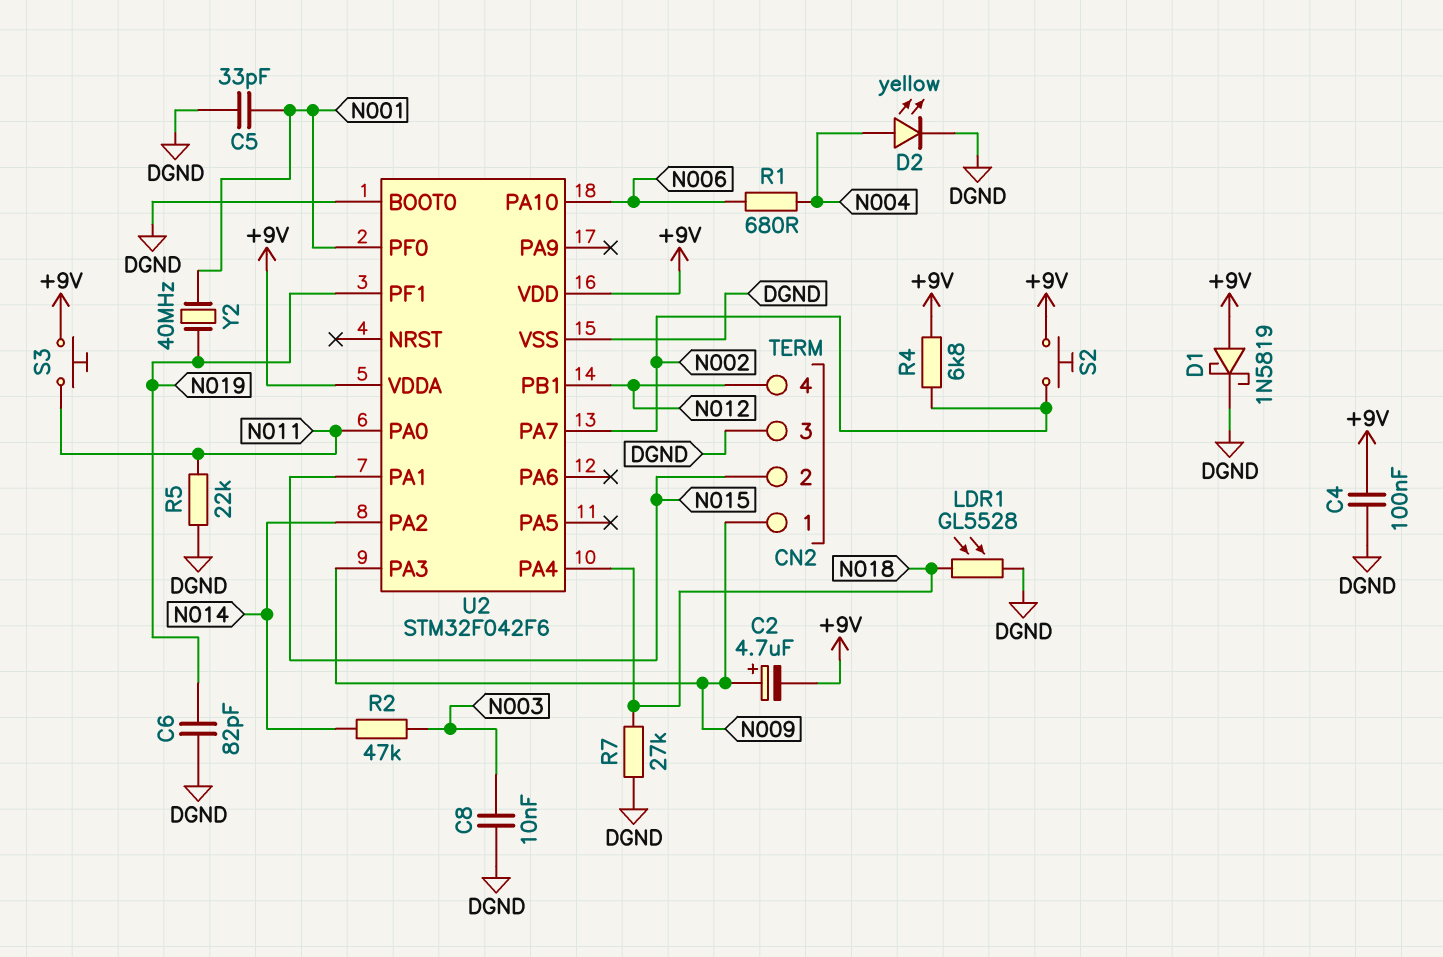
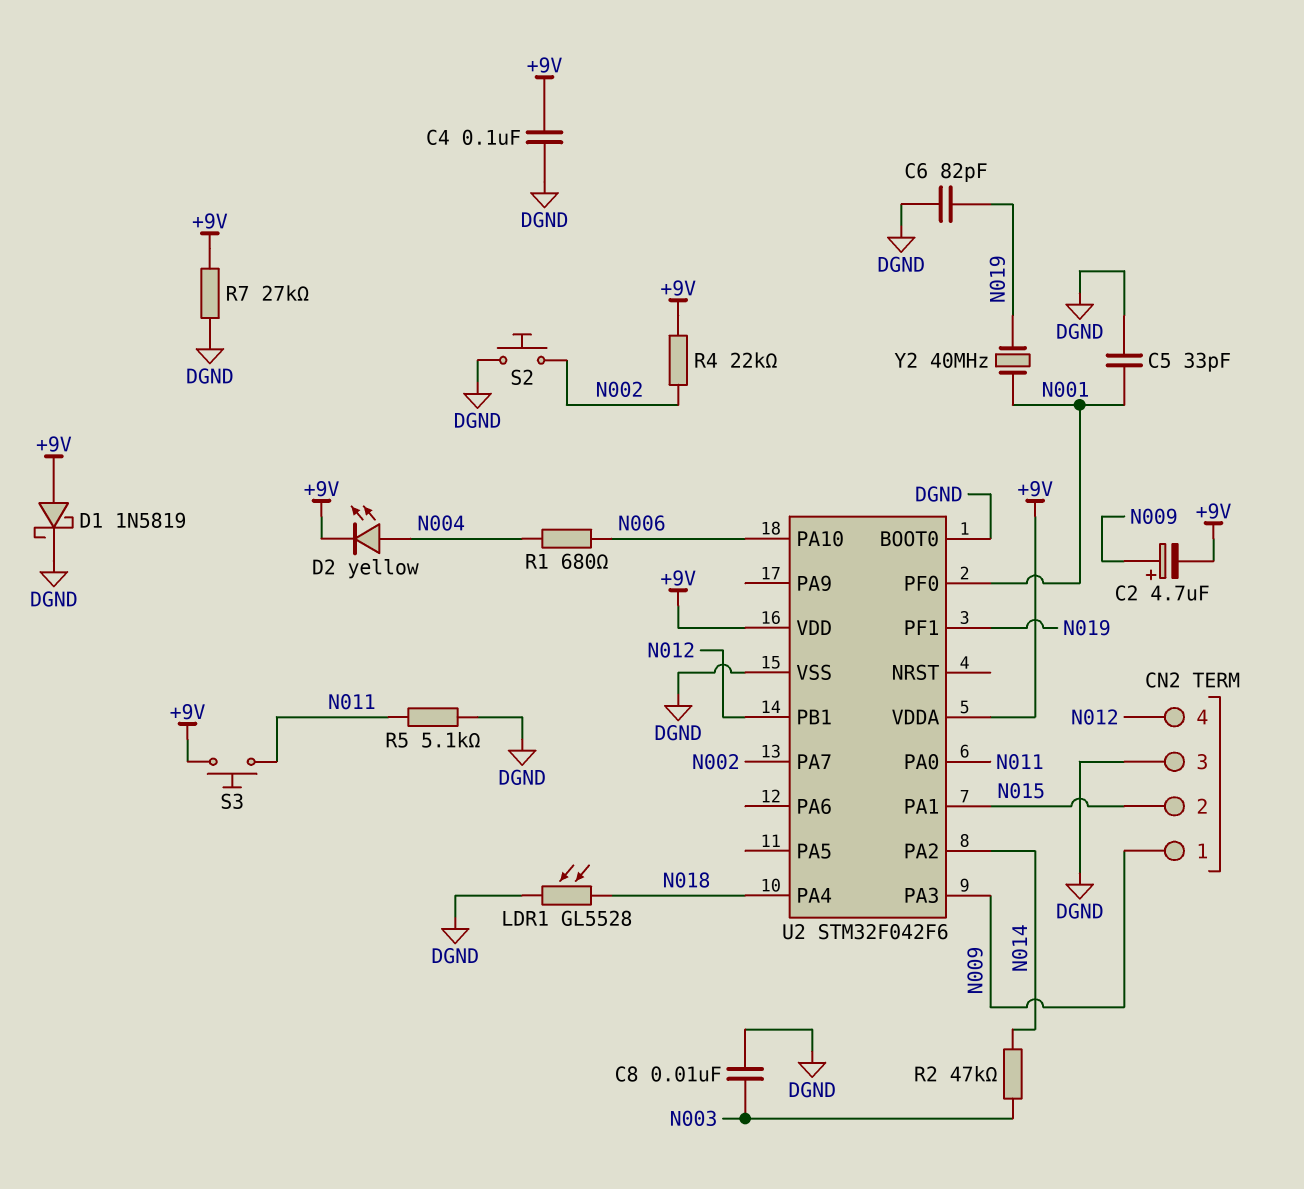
D2: LED yellow (A N004, K DGND) -> LED yellow (A N004, K +9V)
R4: 6.8k (+9V, N002) -> 22k (+9V, N002)
R5: 22k (DGND, N011) -> 5.1k (DGND, N011)
R7: 27k (DGND, N018) -> 27k (+9V, DGND)
S2: button (+9V, N002) -> button (DGND, N002)

